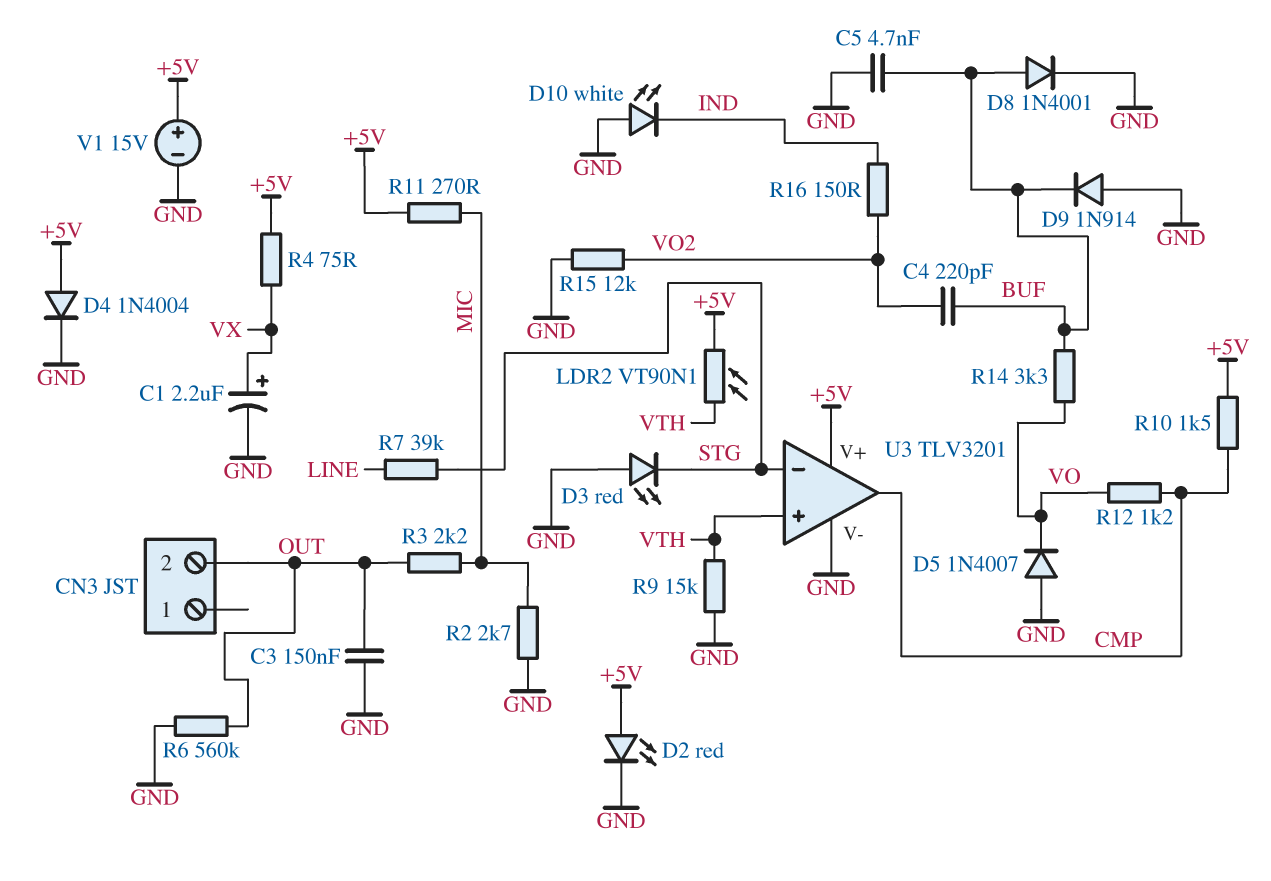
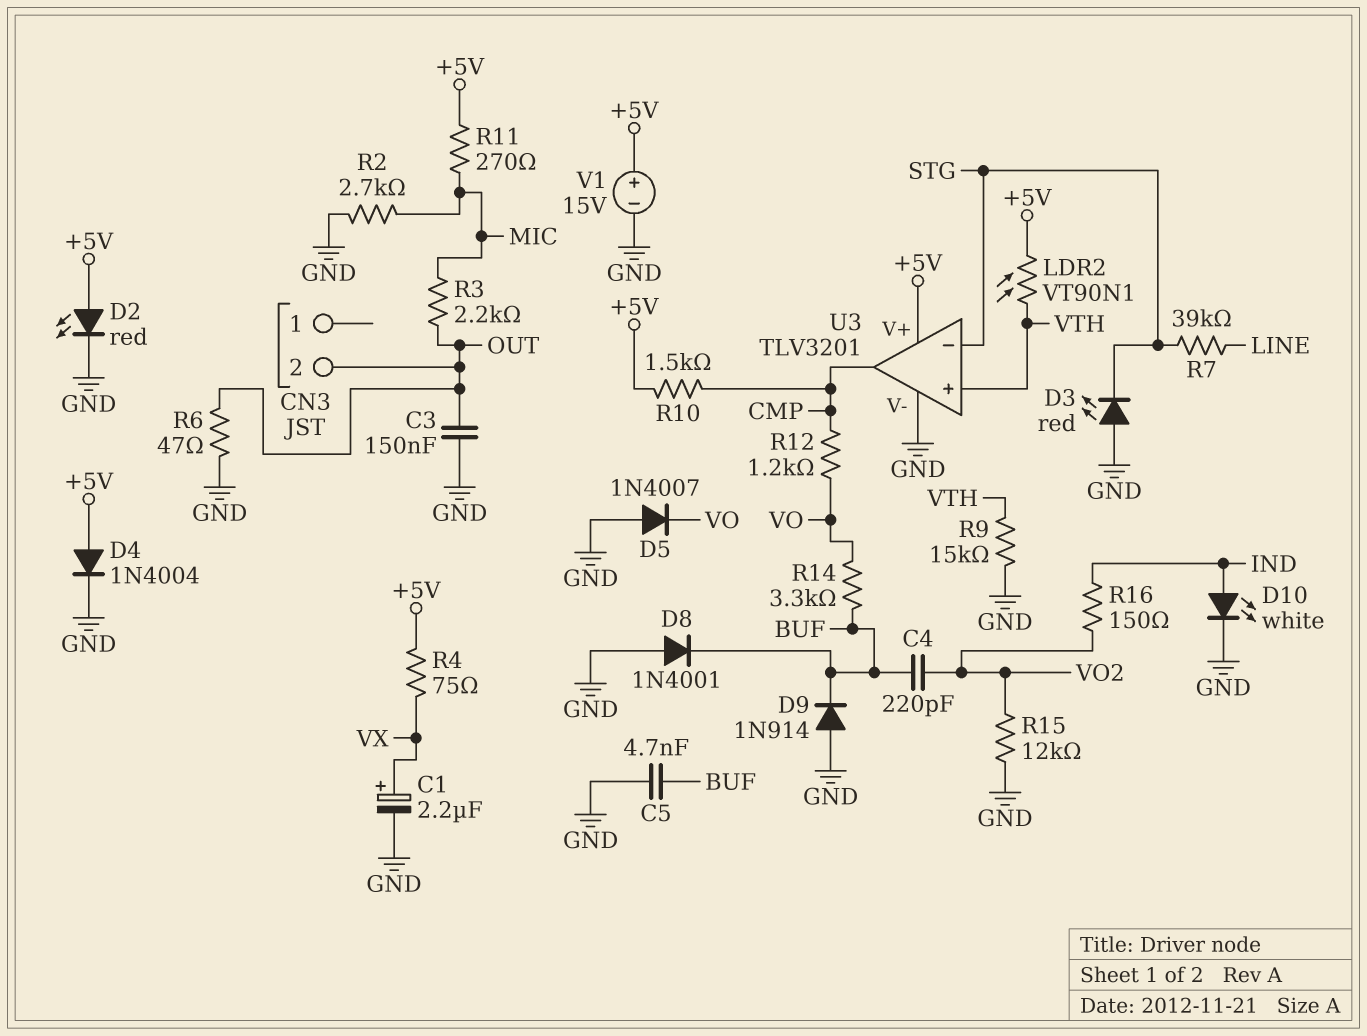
D8: diode 1N4001 (A BUF, K GND) -> diode 1N4001 (A GND, K BUF)
D10: LED white (A GND, K IND) -> LED white (A IND, K GND)
R6: 560k (GND, OUT) -> 47 (GND, OUT)

